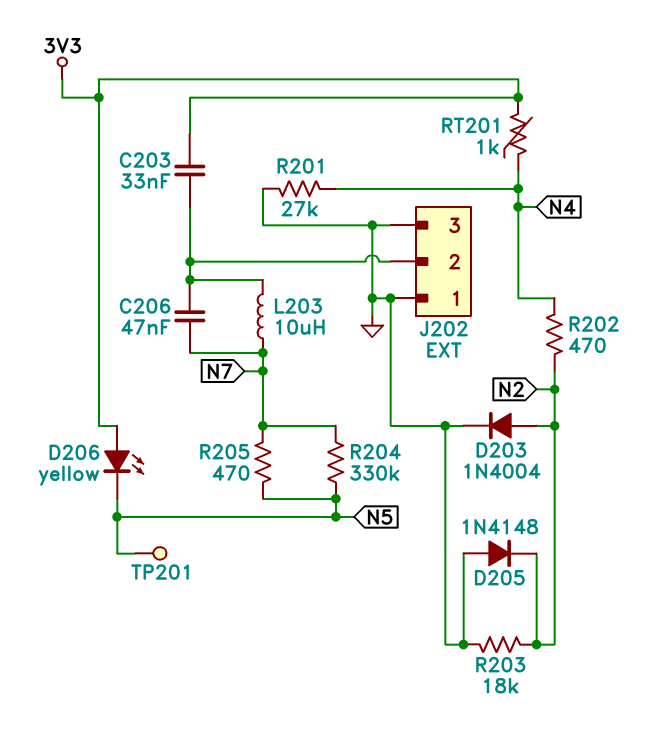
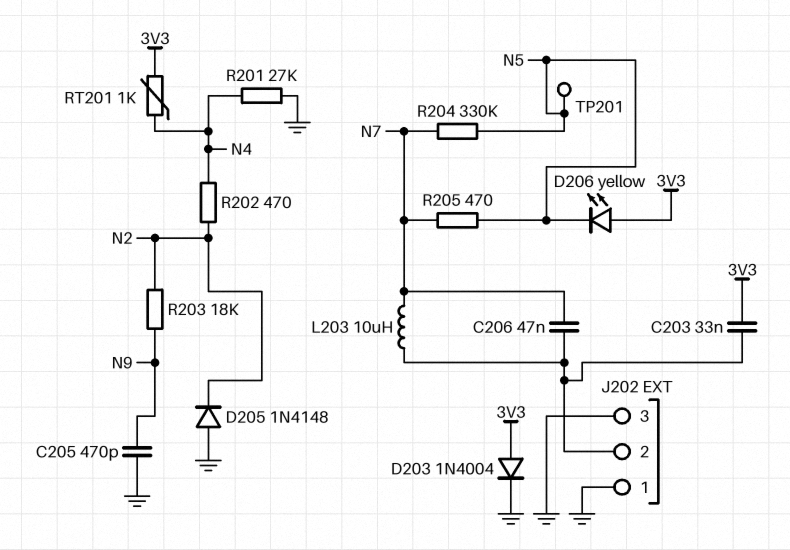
C205: none -> 470pF (GND, N9)
D203: diode 1N4004 (A N2, K GND) -> diode 1N4004 (A 3V3, K GND)
R203: 18k (GND, N2) -> 18k (N2, N9)

